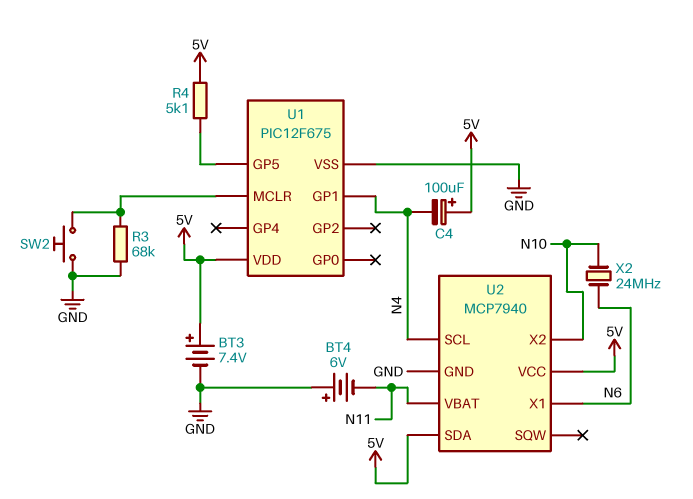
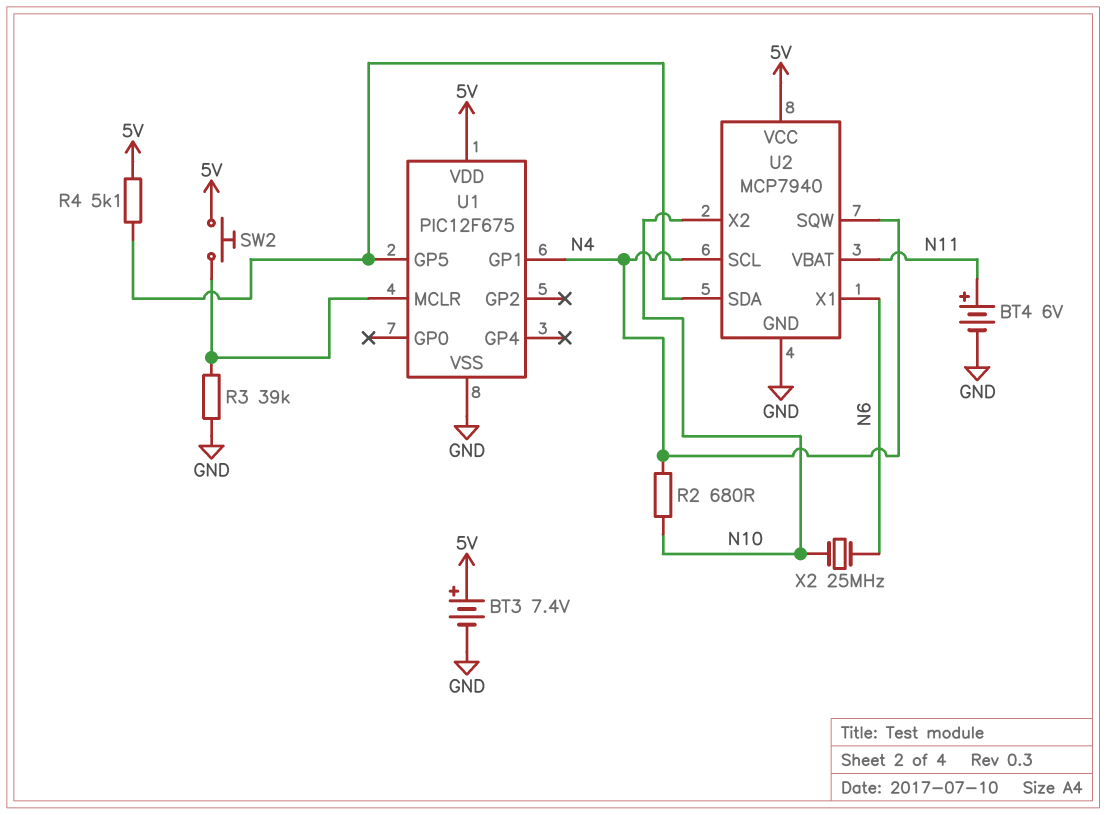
BT4: 6V (plus GND, minus N11) -> 6V (plus N11, minus GND)
C4: 100uF (plus 5V, minus N4) -> none
R2: none -> 680 (N4, N10)
R3: 68k (GND, U1/MCLR) -> 39k (GND, U1/MCLR)
SW2: button (GND, U1/MCLR) -> button (5V, U1/MCLR)
U2 pin SDA: 5V -> U1/GP5
U2 pin SQW: none -> N4
X2: 24MHz (N6, N10) -> 25MHz (N6, N10)

